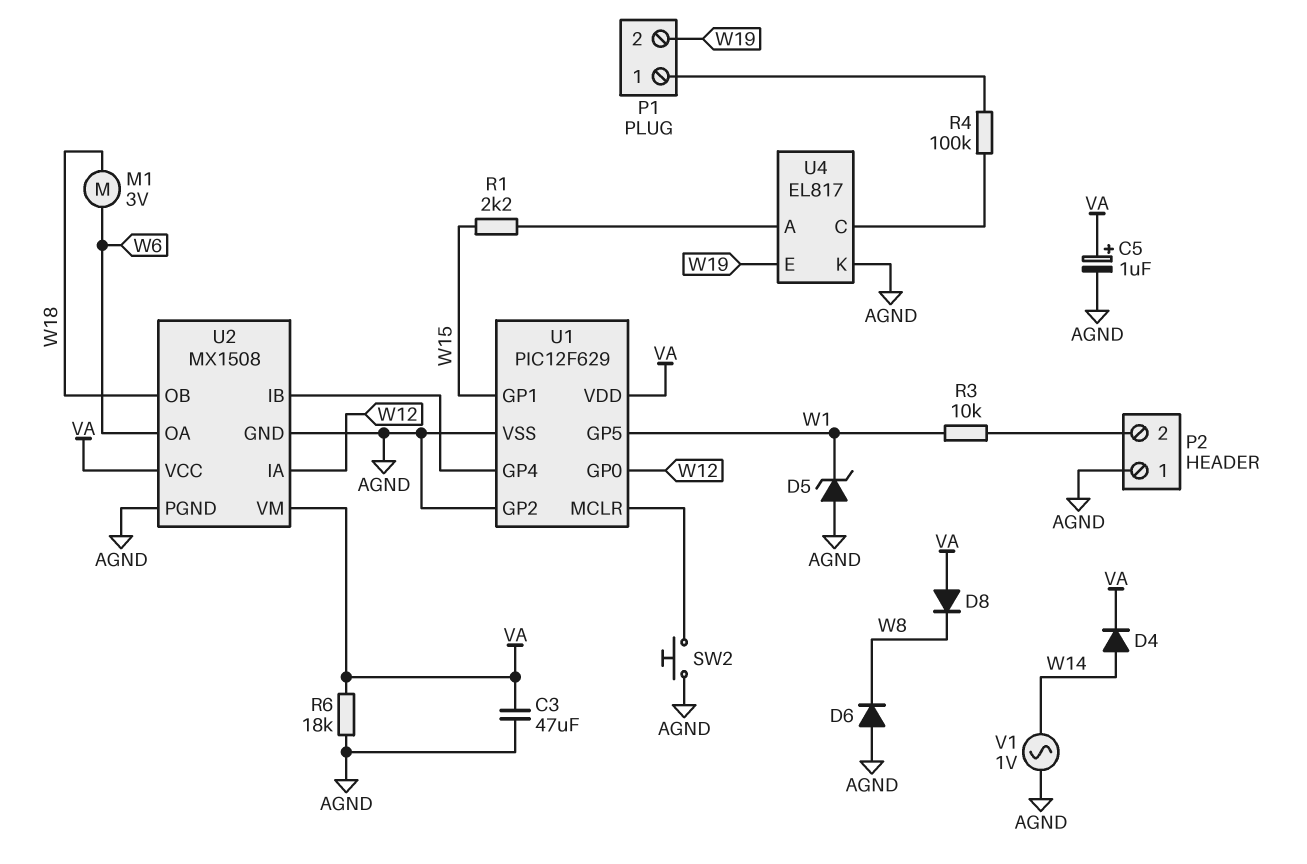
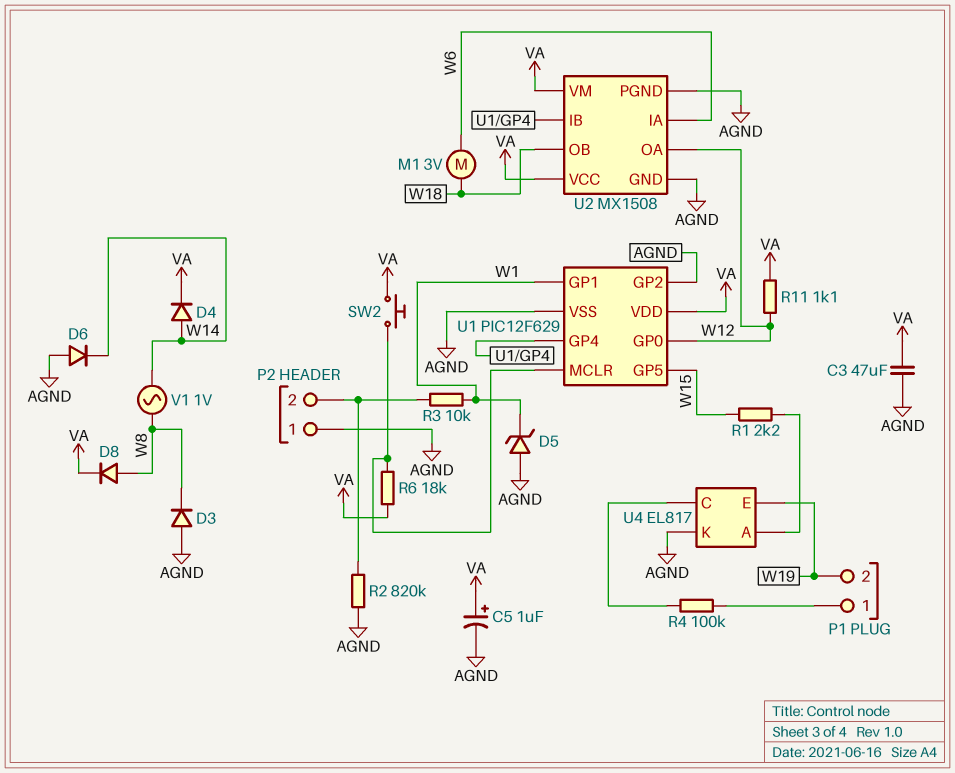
D3: none -> diode (A AGND, K W8)
D6: diode (A AGND, K W8) -> diode (A AGND, K W14)
D8: diode (A VA, K W8) -> diode (A W8, K VA)
R2: none -> 820k (AGND, P2/2)
R6: 18k (AGND, VA) -> 18k (U1/MCLR, VA)
R11: none -> 1.1k (VA, W12)
SW2: button (AGND, U1/MCLR) -> button (U1/MCLR, VA)
U1 pin GP1: W15 -> W1
U1 pin GP5: W1 -> W15
U2 pin IA: W12 -> W6
U2 pin OA: W6 -> W12
V1: AC 1V (AGND, W14) -> AC 1V (W8, W14)

